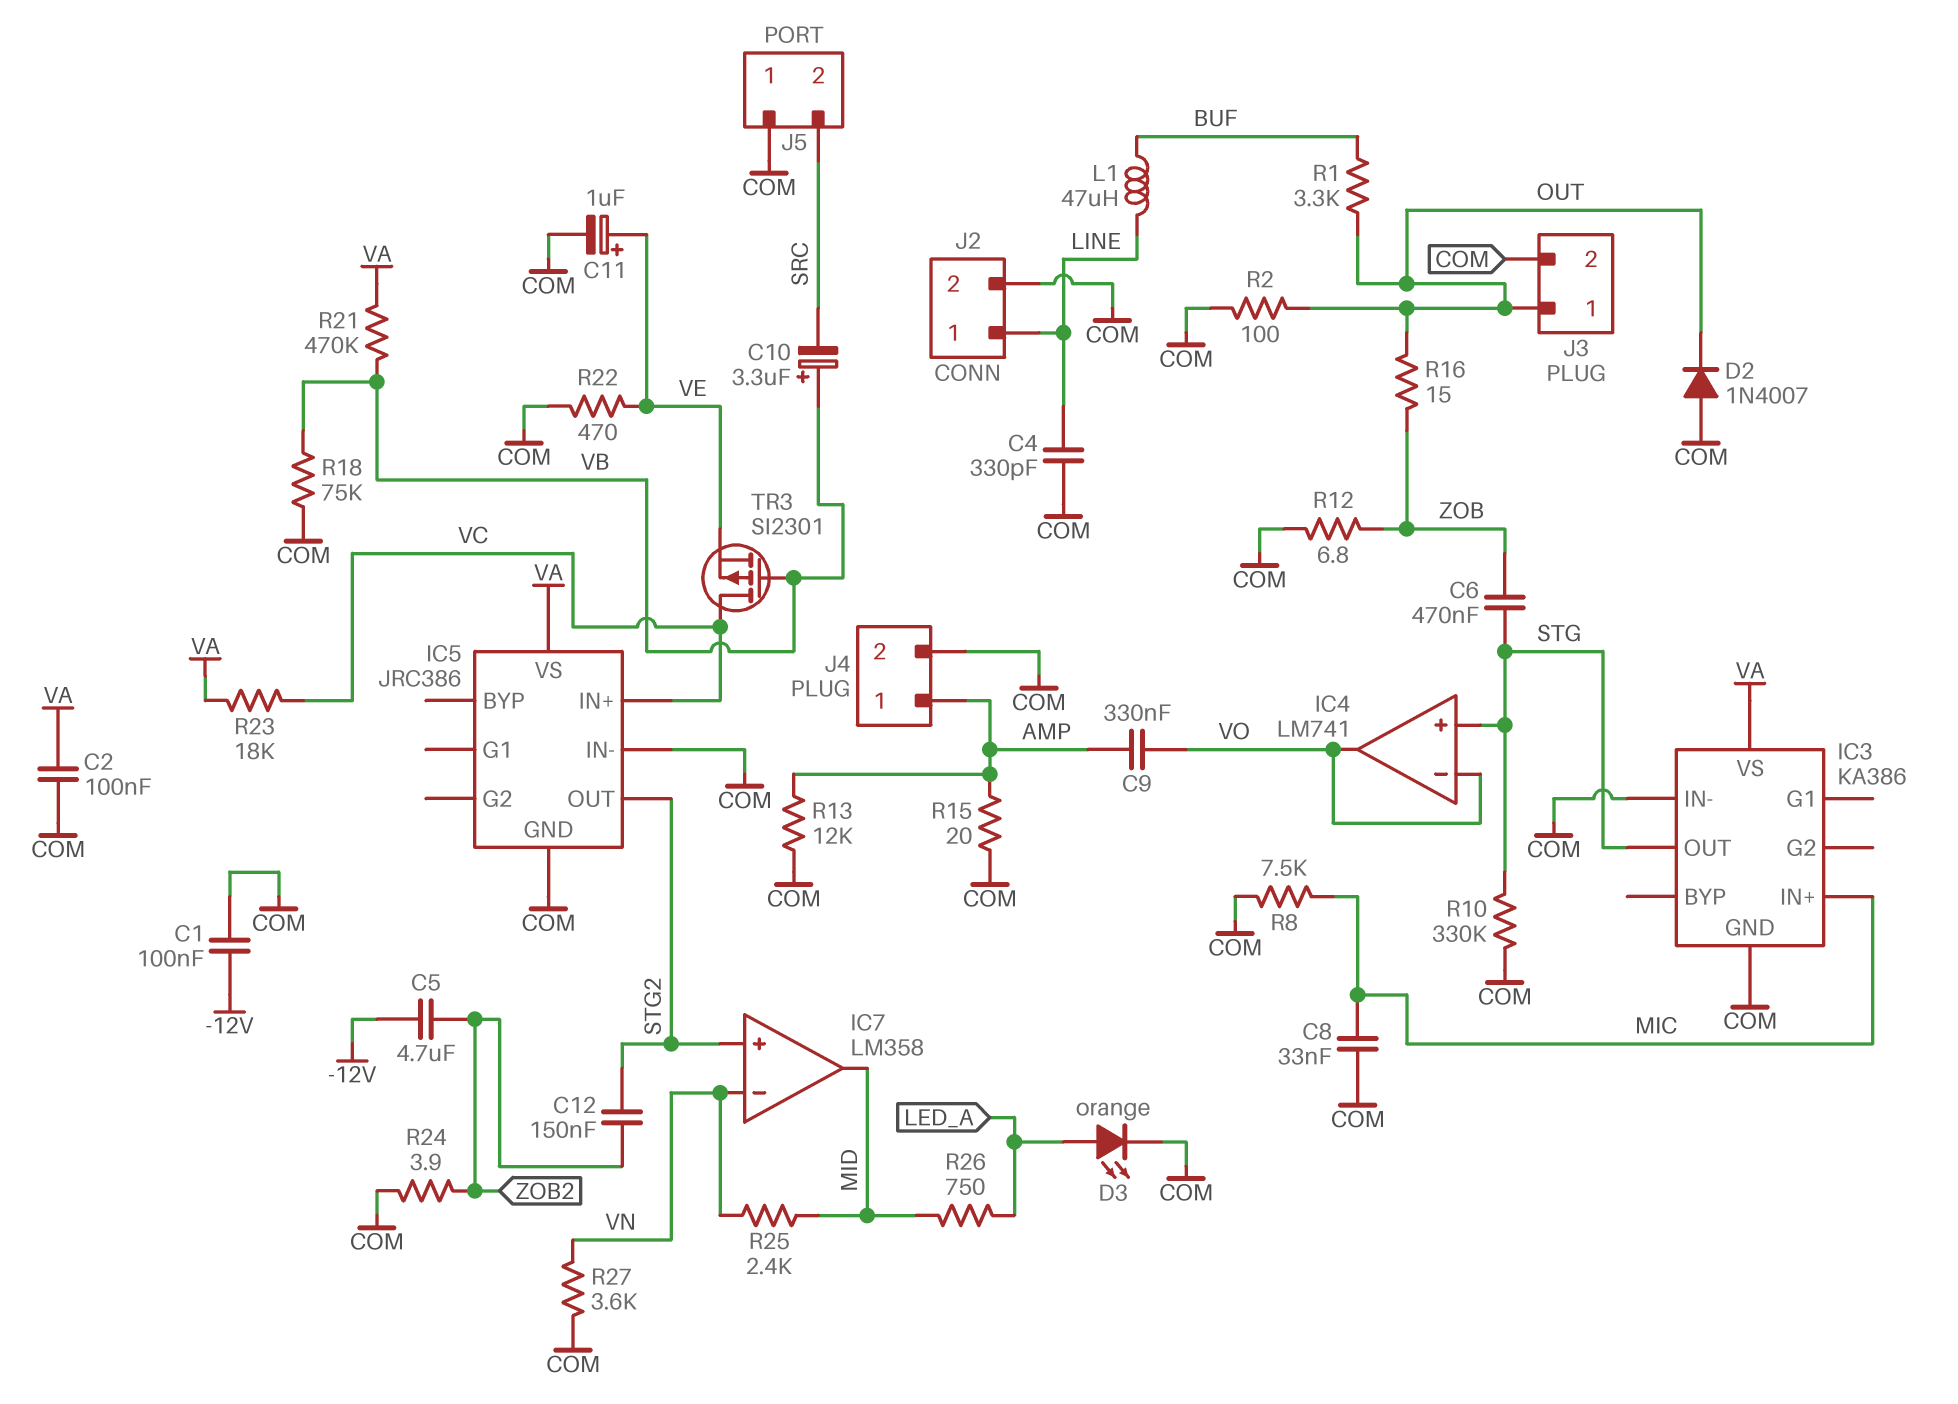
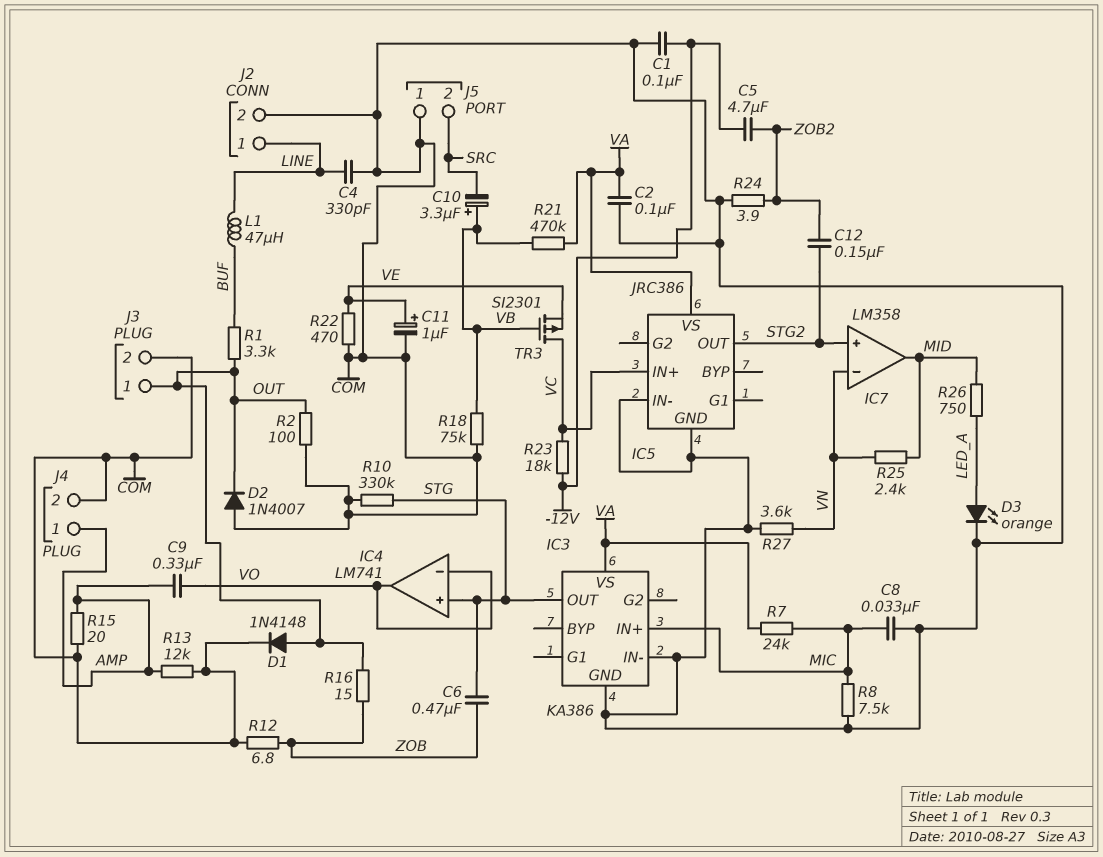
D1: none -> diode 1N4148 (A OUT, K COM)
R7: none -> 24k (MIC, VA)
R23: 18k (VA, VC) -> 18k (-12V, VC)

